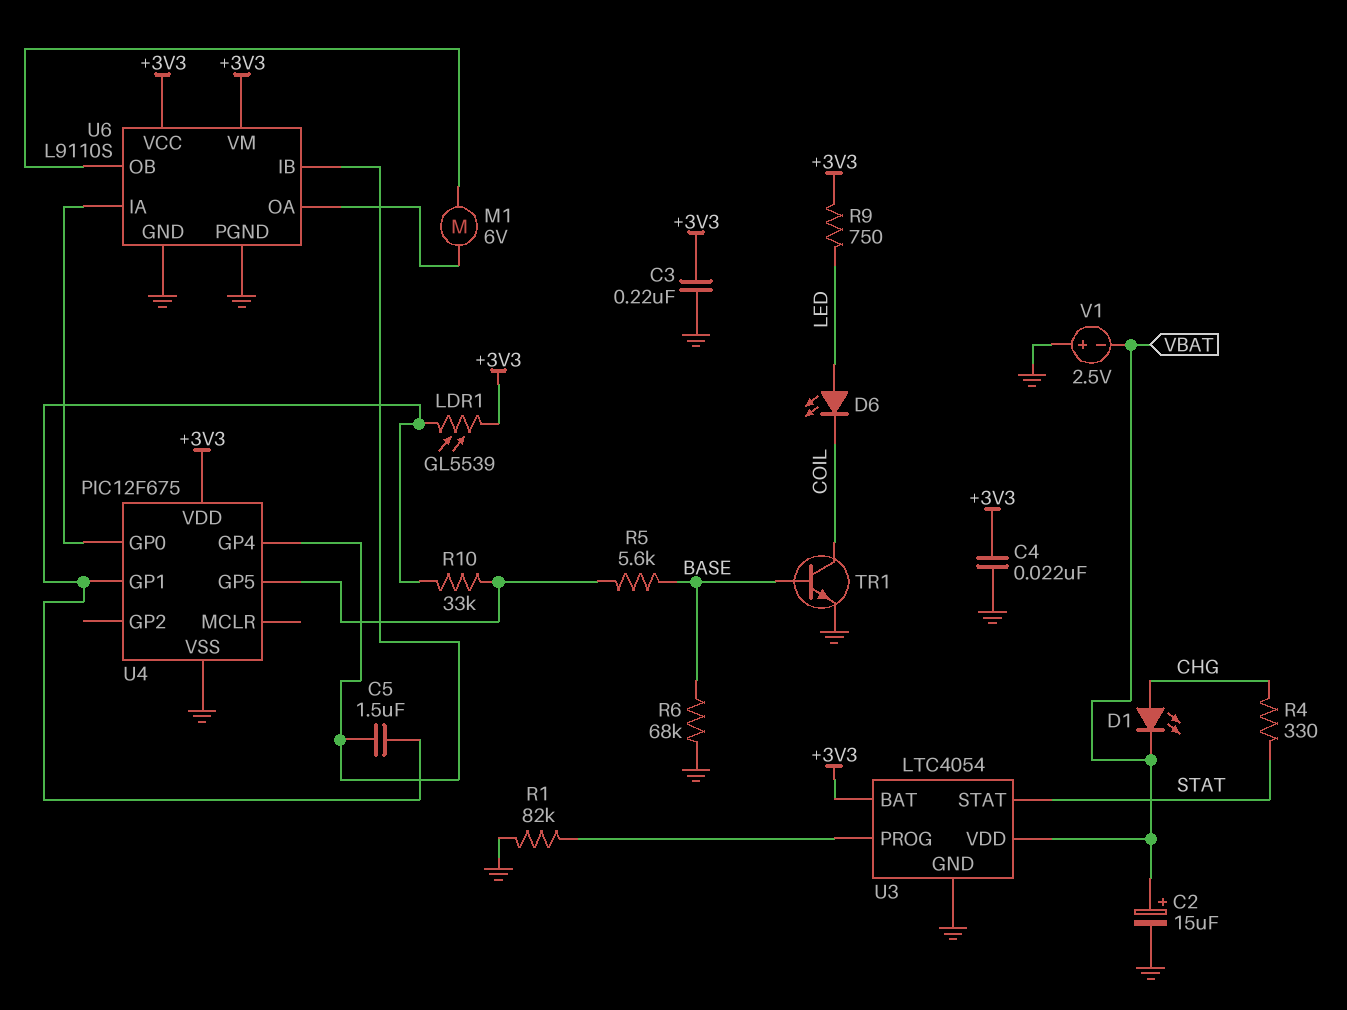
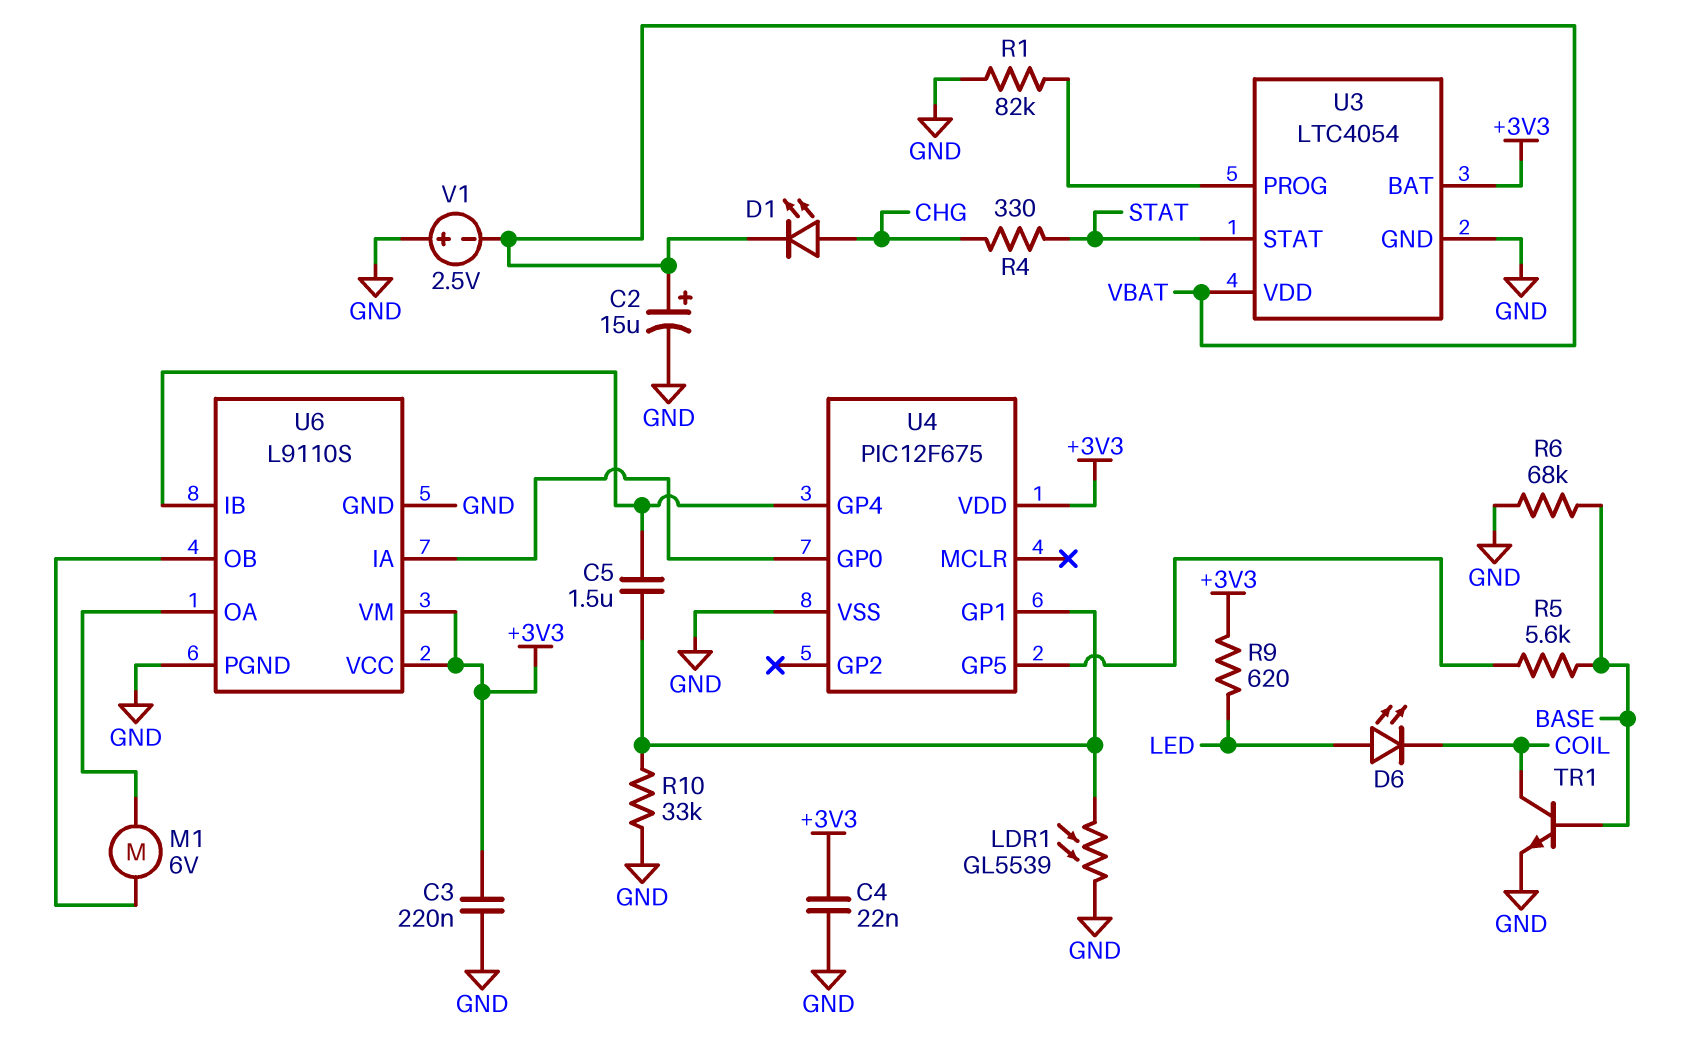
LDR1: GL5539 (+3V3, U4/GP1) -> GL5539 (GND, U4/GP1)
R9: 750 (+3V3, LED) -> 620 (+3V3, LED)
R10: 33k (U4/GP1, U4/GP5) -> 33k (GND, U4/GP1)

